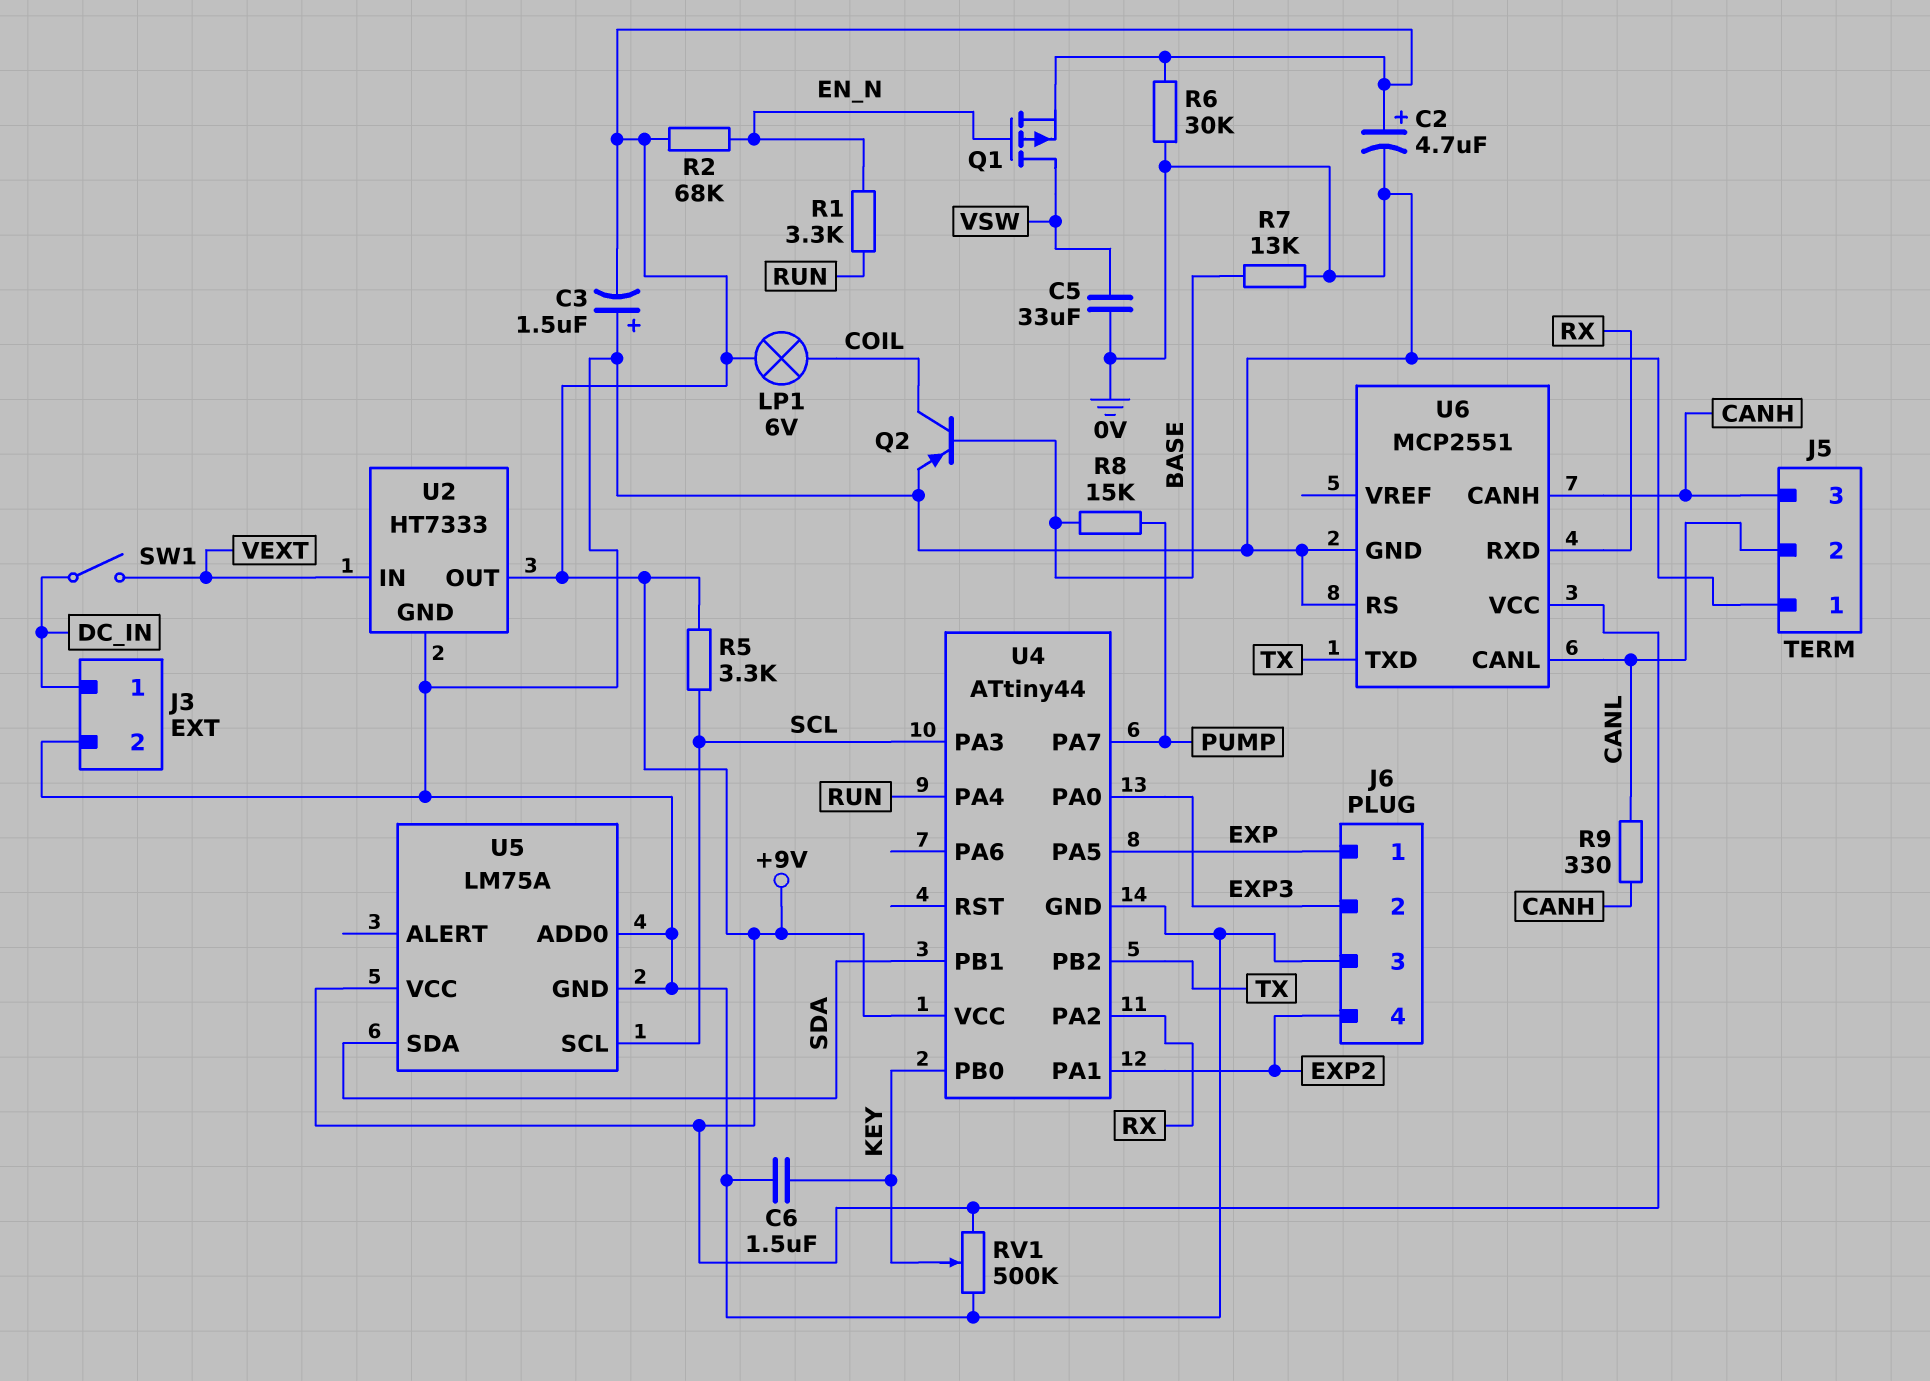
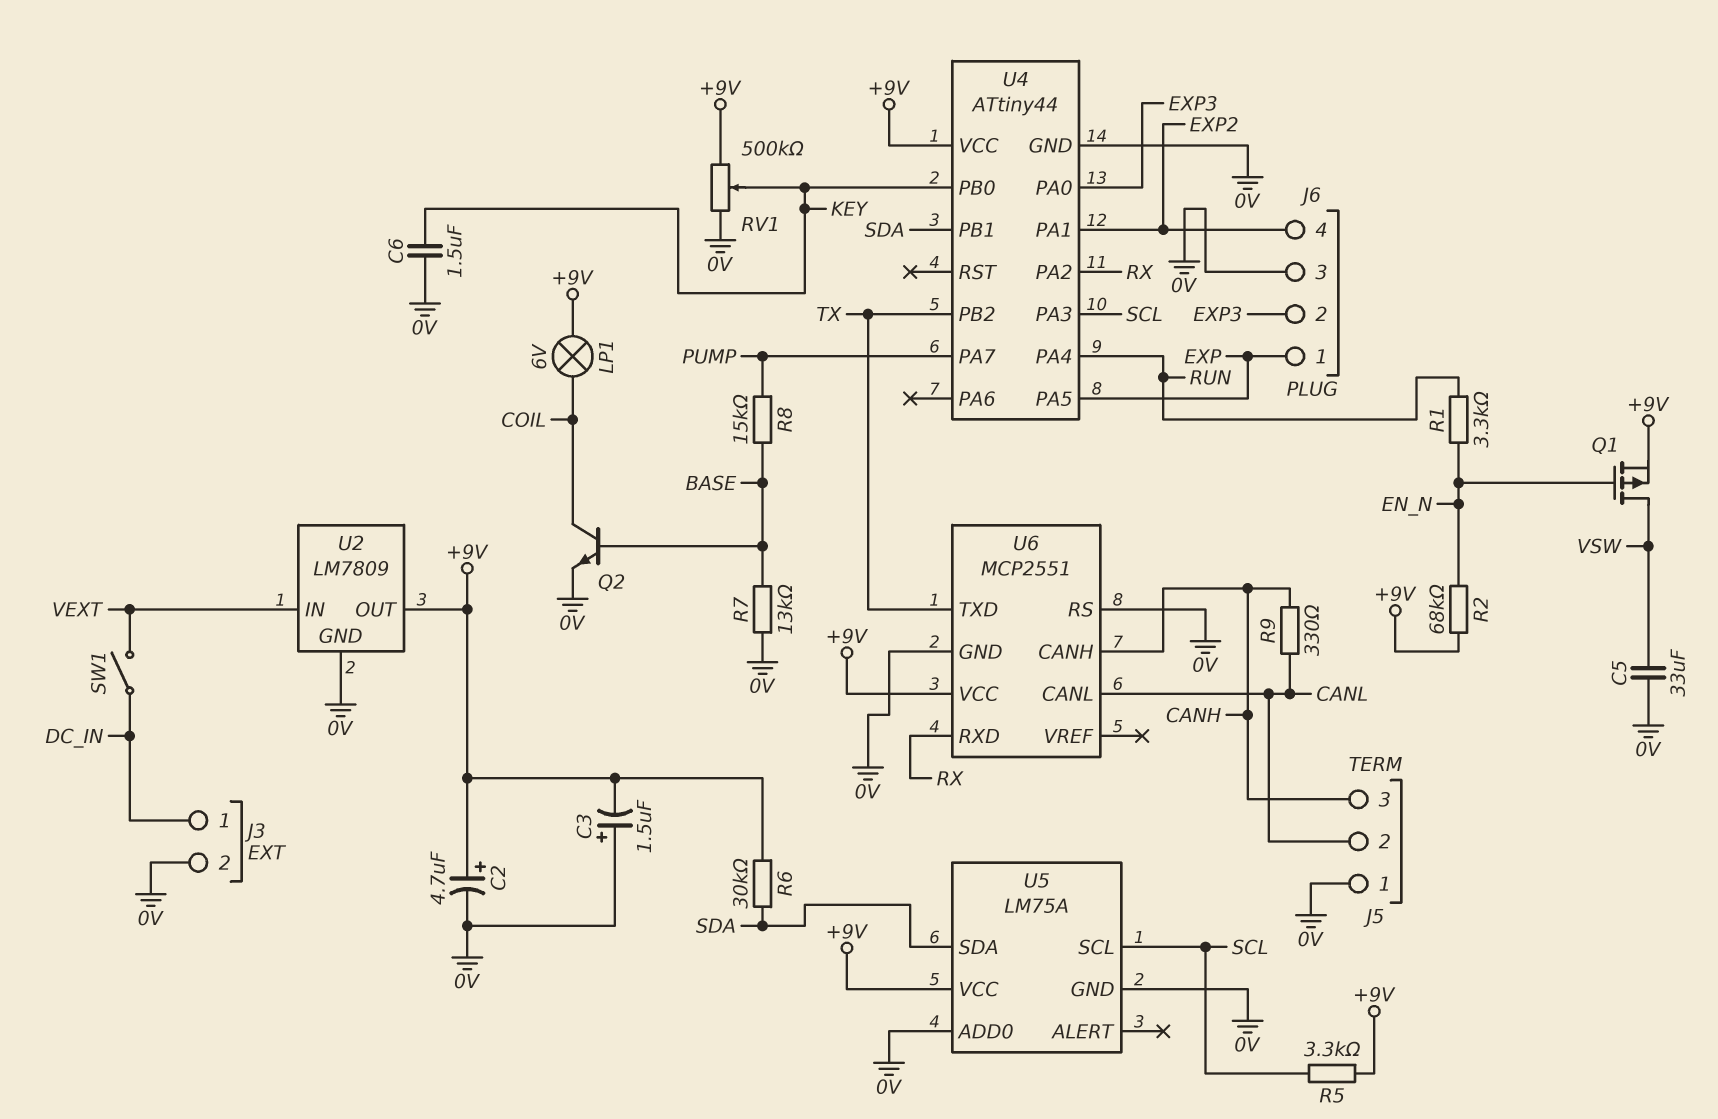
Q2: PNP (B BASE, C COIL, E 0V) -> NPN (B BASE, C COIL, E 0V)
R6: 30k (+9V, 0V) -> 30k (+9V, SDA)
U2: HT7333 -> LM7809

